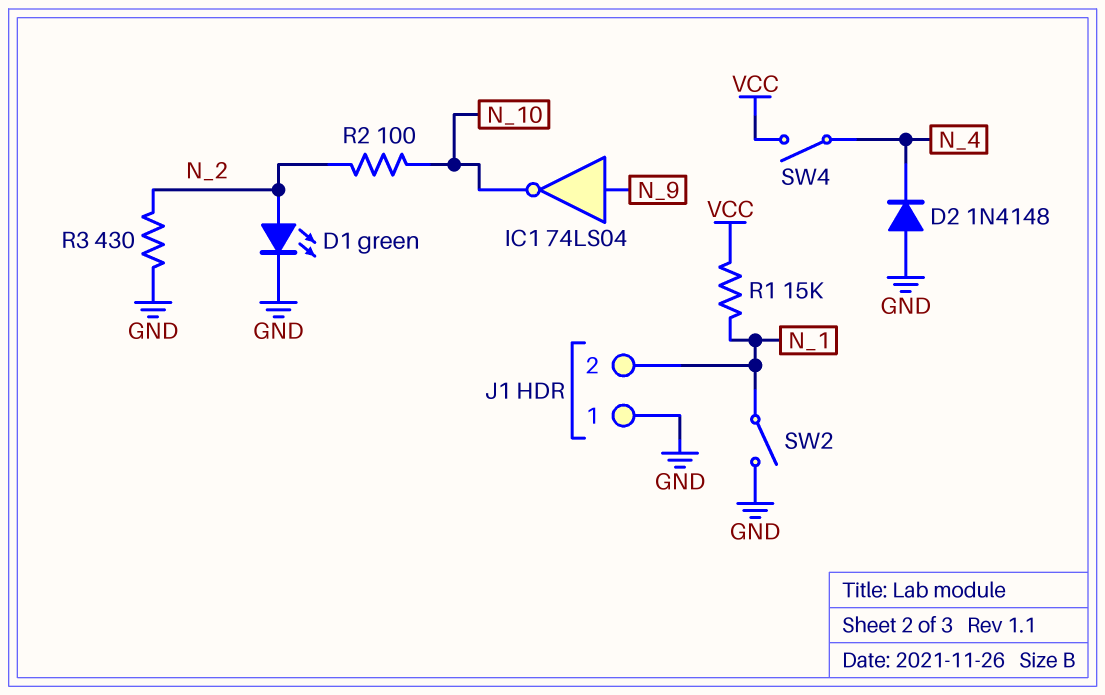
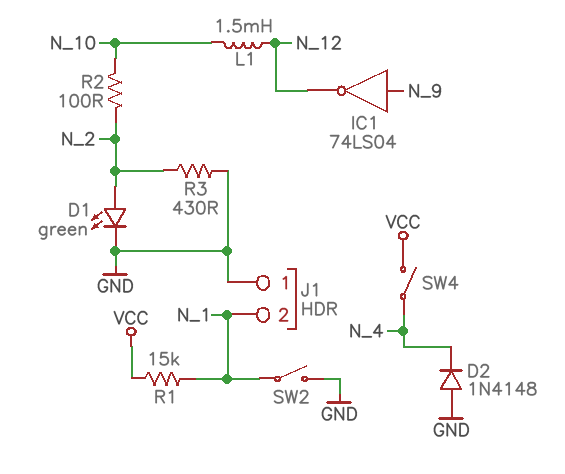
IC1: NOT 74LS04 (in N_9, out N_10) -> NOT 74LS04 (in N_9, out N_12)
L1: none -> 1.5mH (N_10, N_12)

